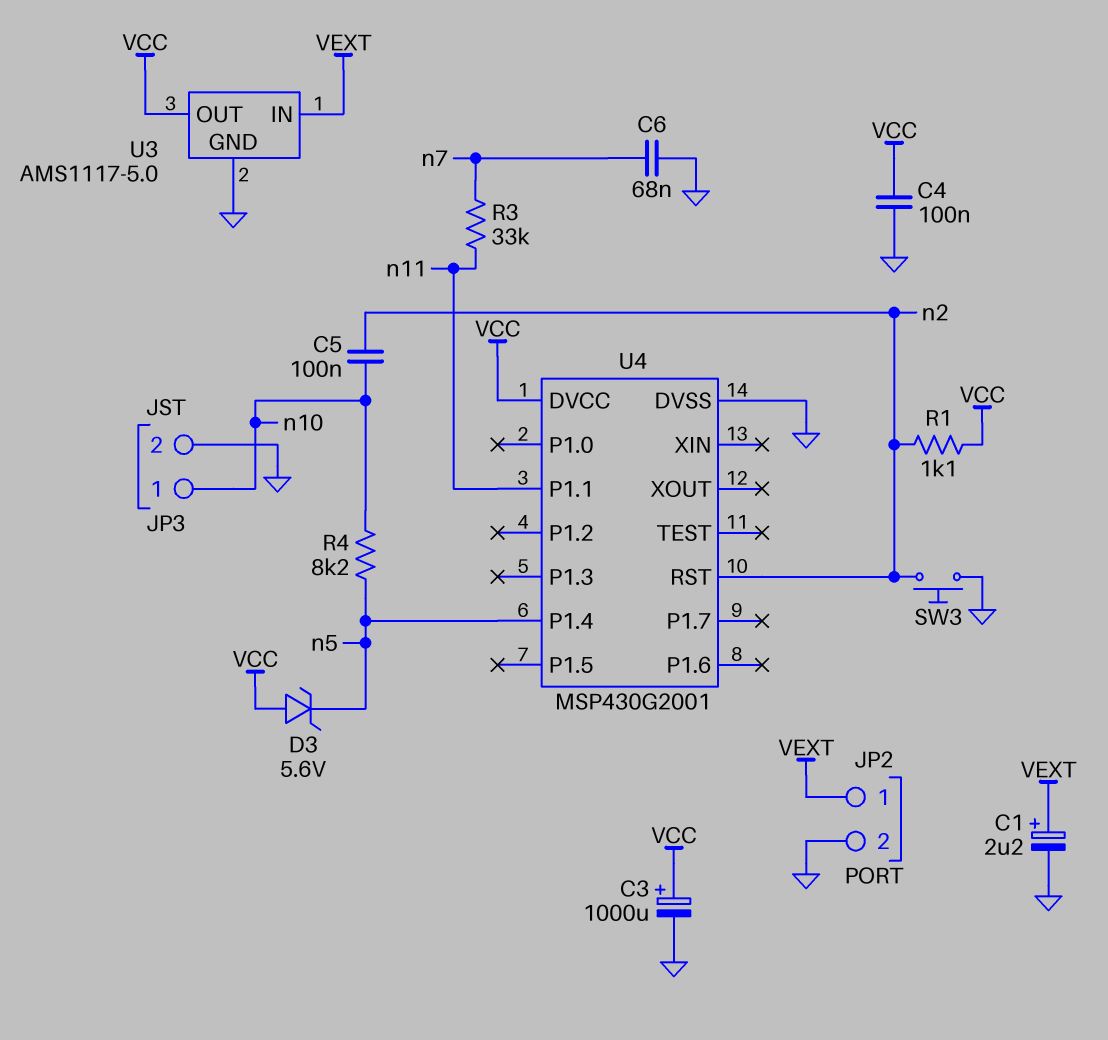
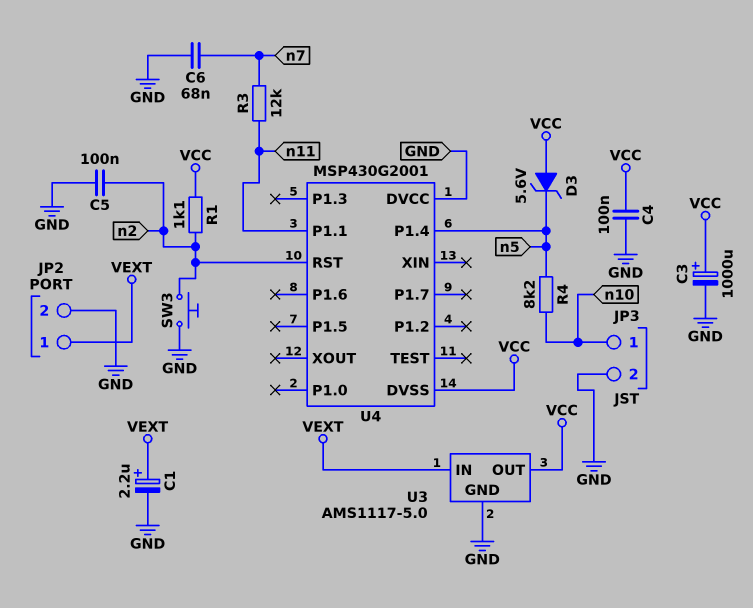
C5: 100nF (n2, n10) -> 100nF (GND, n2)
R3: 33k (n7, n11) -> 12k (n7, n11)
U4 pin DVCC: VCC -> GND
U4 pin DVSS: GND -> VCC

